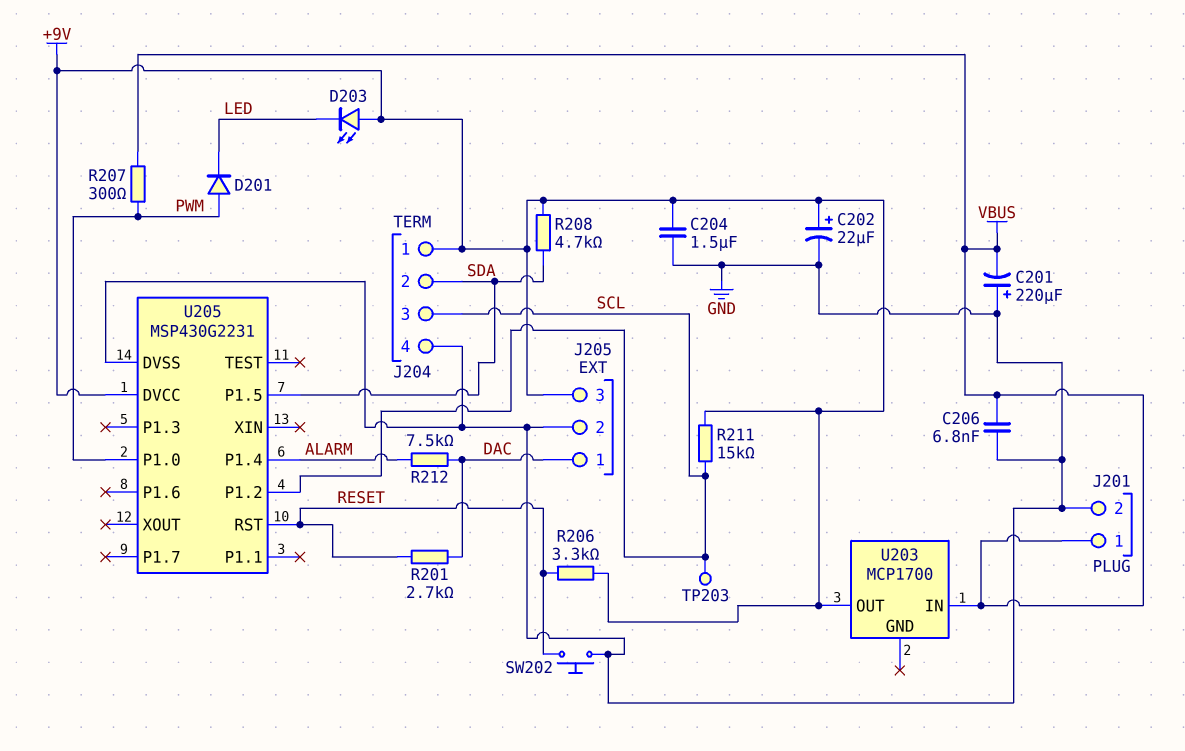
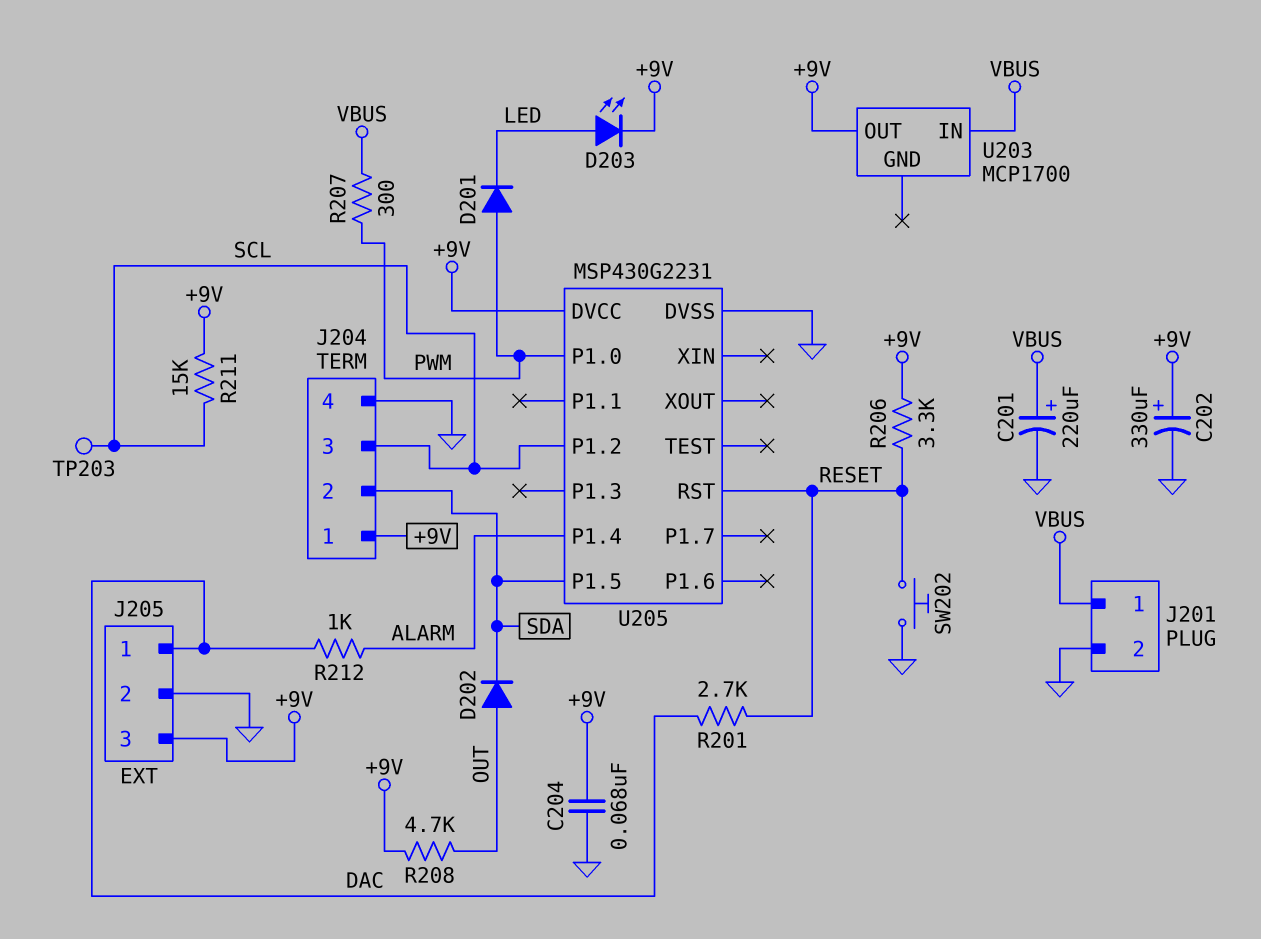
C201: 220uF (plus GND, minus VBUS) -> 220uF (plus VBUS, minus GND)
C202: 22uF (plus +9V, minus GND) -> 330uF (plus +9V, minus GND)
C204: 1.5uF (+9V, GND) -> 68nF (+9V, GND)
C206: 6.8nF (GND, VBUS) -> none
D202: none -> diode (A OUT, K SDA)
D203: LED (A +9V, K LED) -> LED (A LED, K +9V)
R208: 4.7k (+9V, SDA) -> 4.7k (+9V, OUT)
R212: 7.5k (ALARM, DAC) -> 1k (ALARM, DAC)

